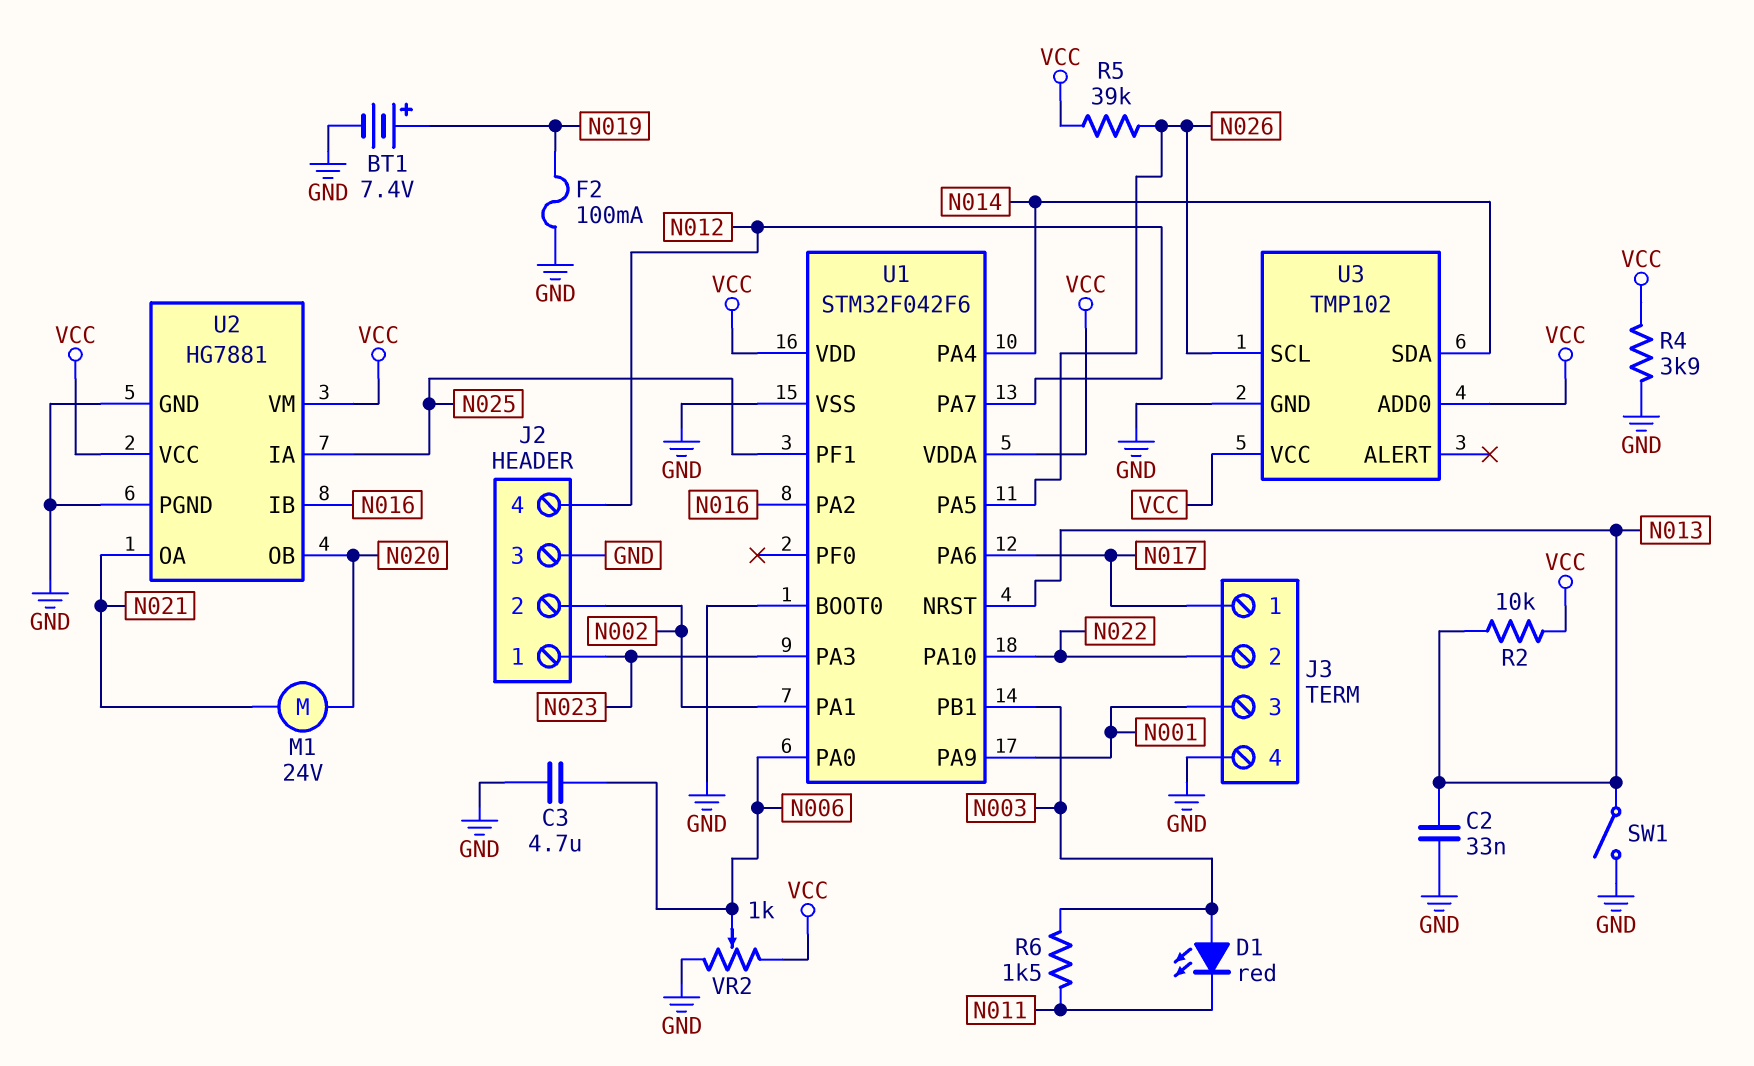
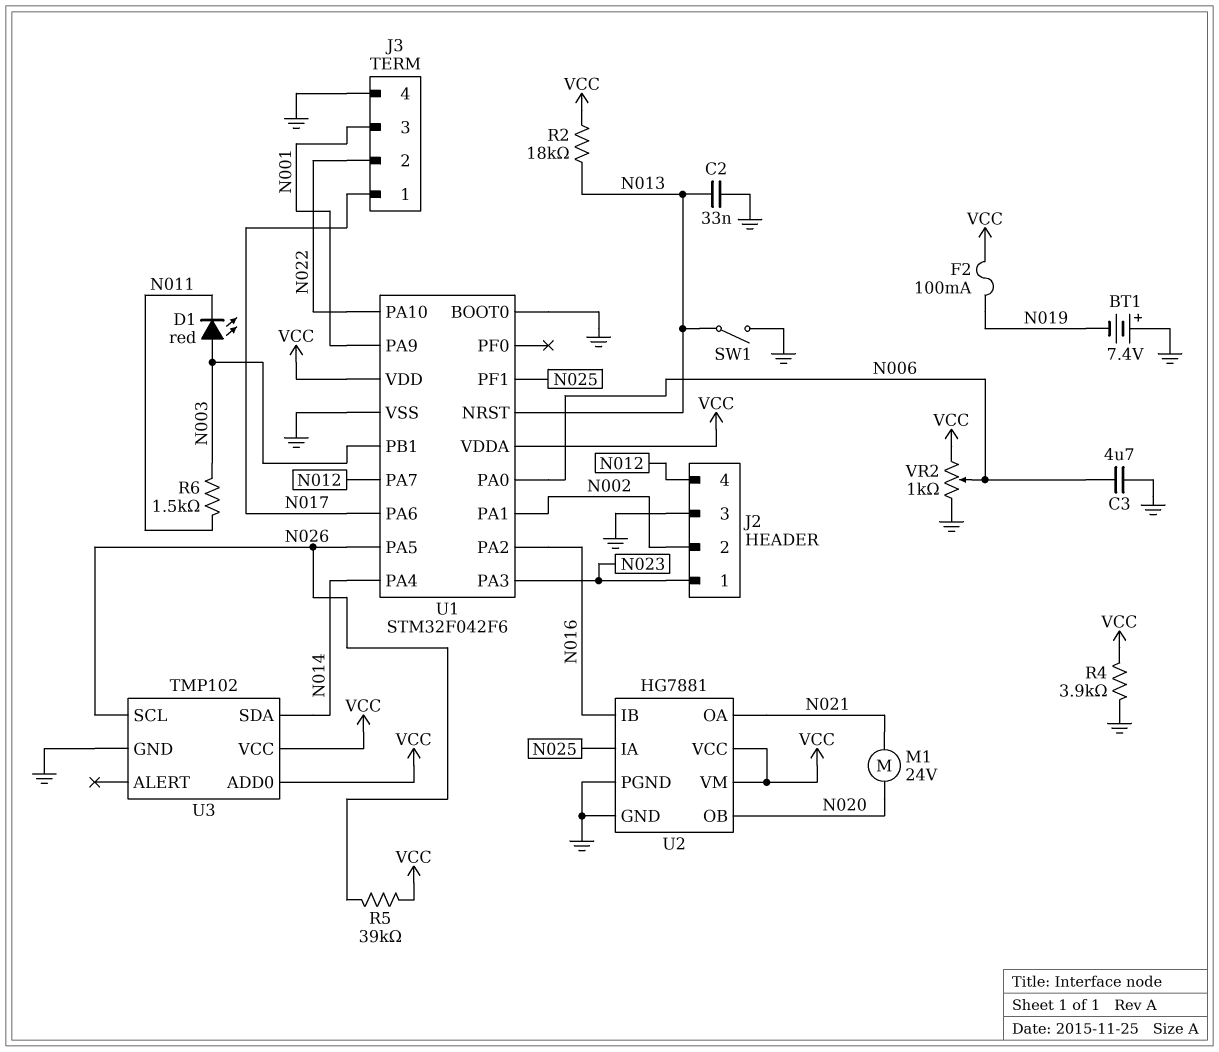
BT1: 7.4V (plus N019, minus GND) -> 7.4V (plus GND, minus N019)
F2: 100mA (GND, N019) -> 100mA (N019, VCC)
R2: 10k (N013, VCC) -> 18k (N013, VCC)

